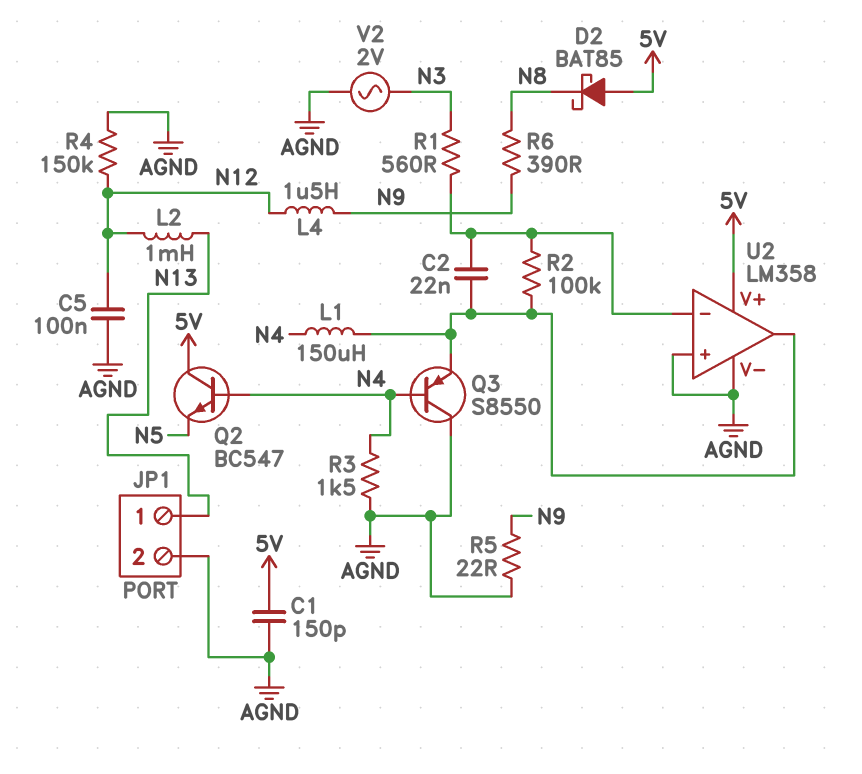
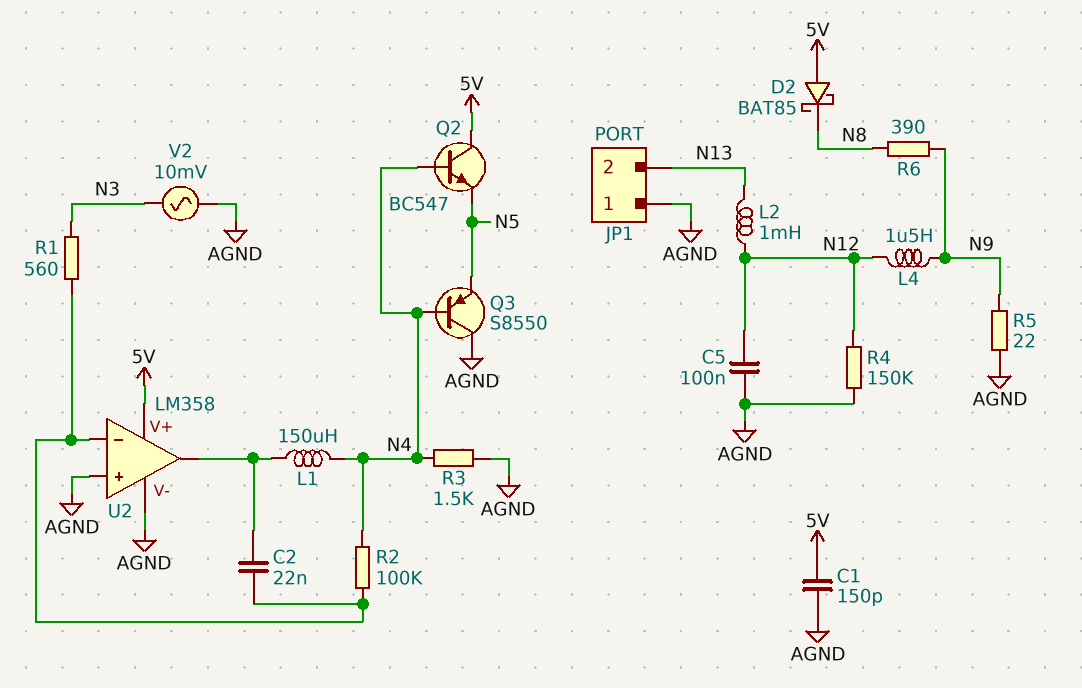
JP1 pin 1: N13 -> AGND
JP1 pin 2: AGND -> N13
Q3: PNP S8550 (B N4, C AGND, E U2/out) -> PNP S8550 (B N4, C AGND, E N5)
R2: 100k (U2/in-, U2/out) -> 100k (N4, U2/in-)
V2: AC 2V (AGND, N3) -> AC 10mV (AGND, N3)

